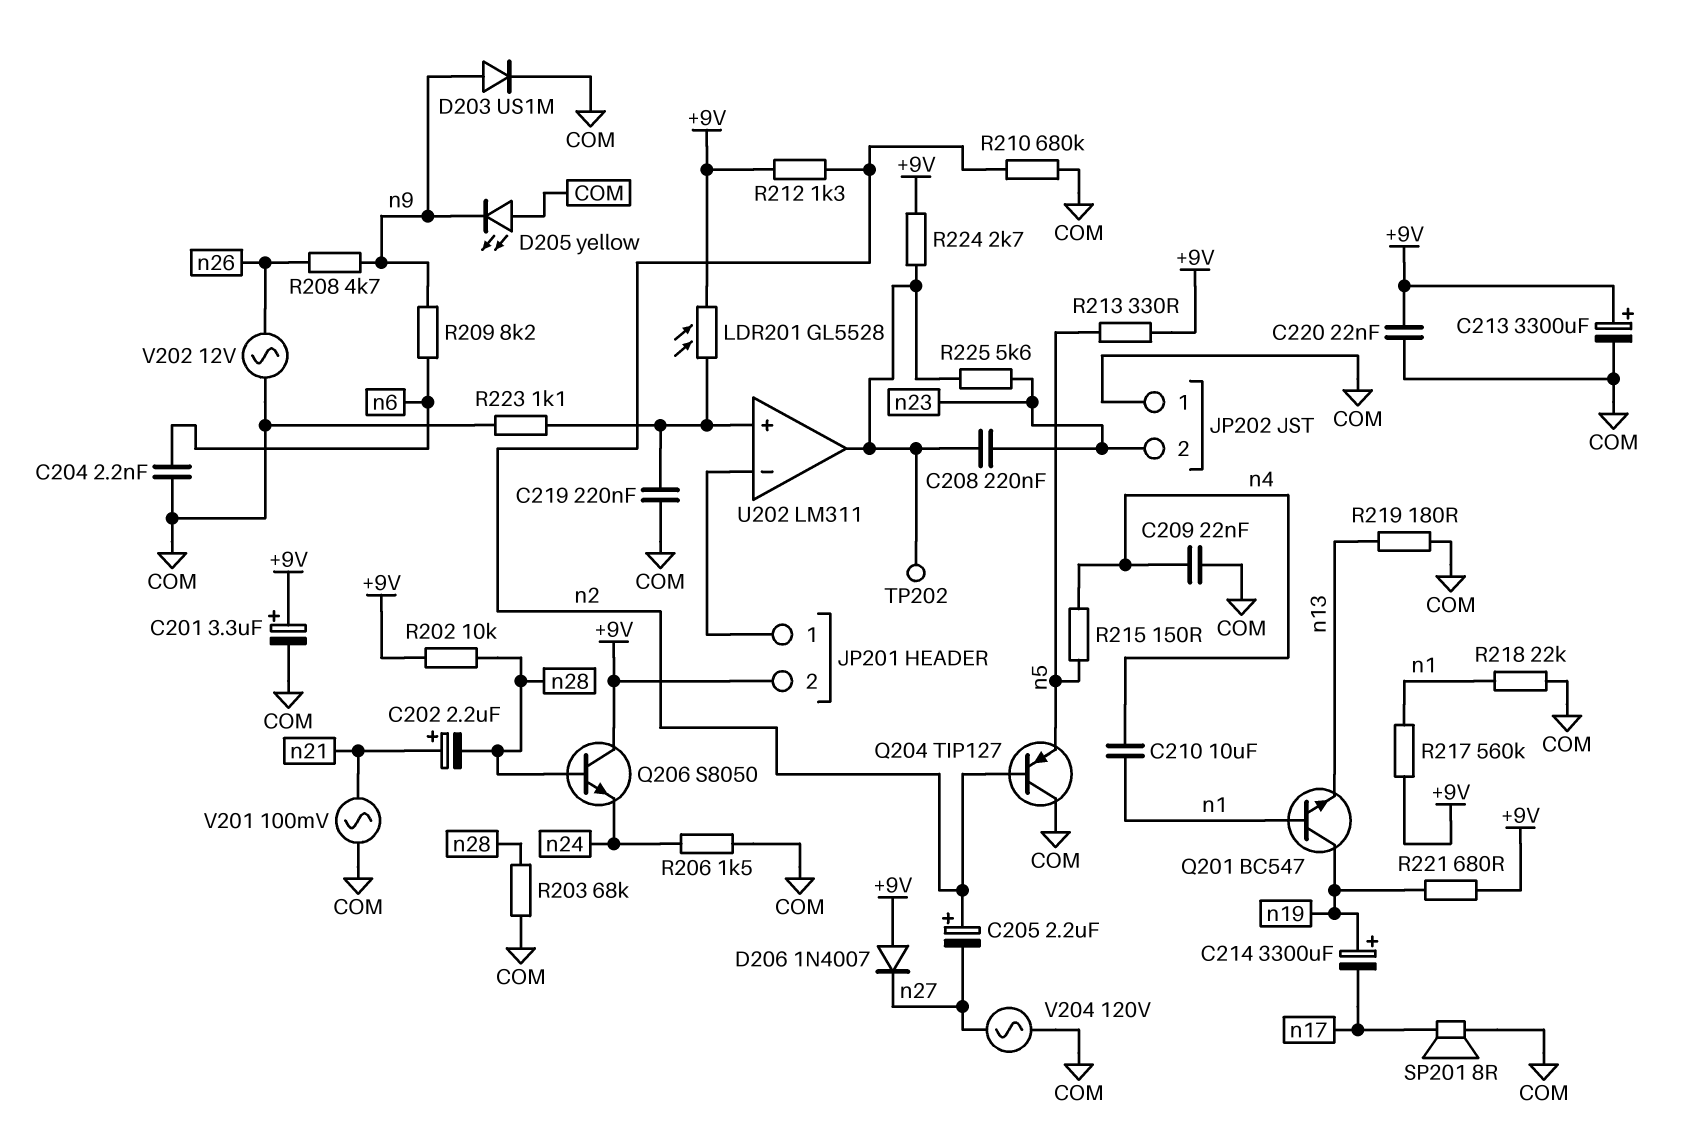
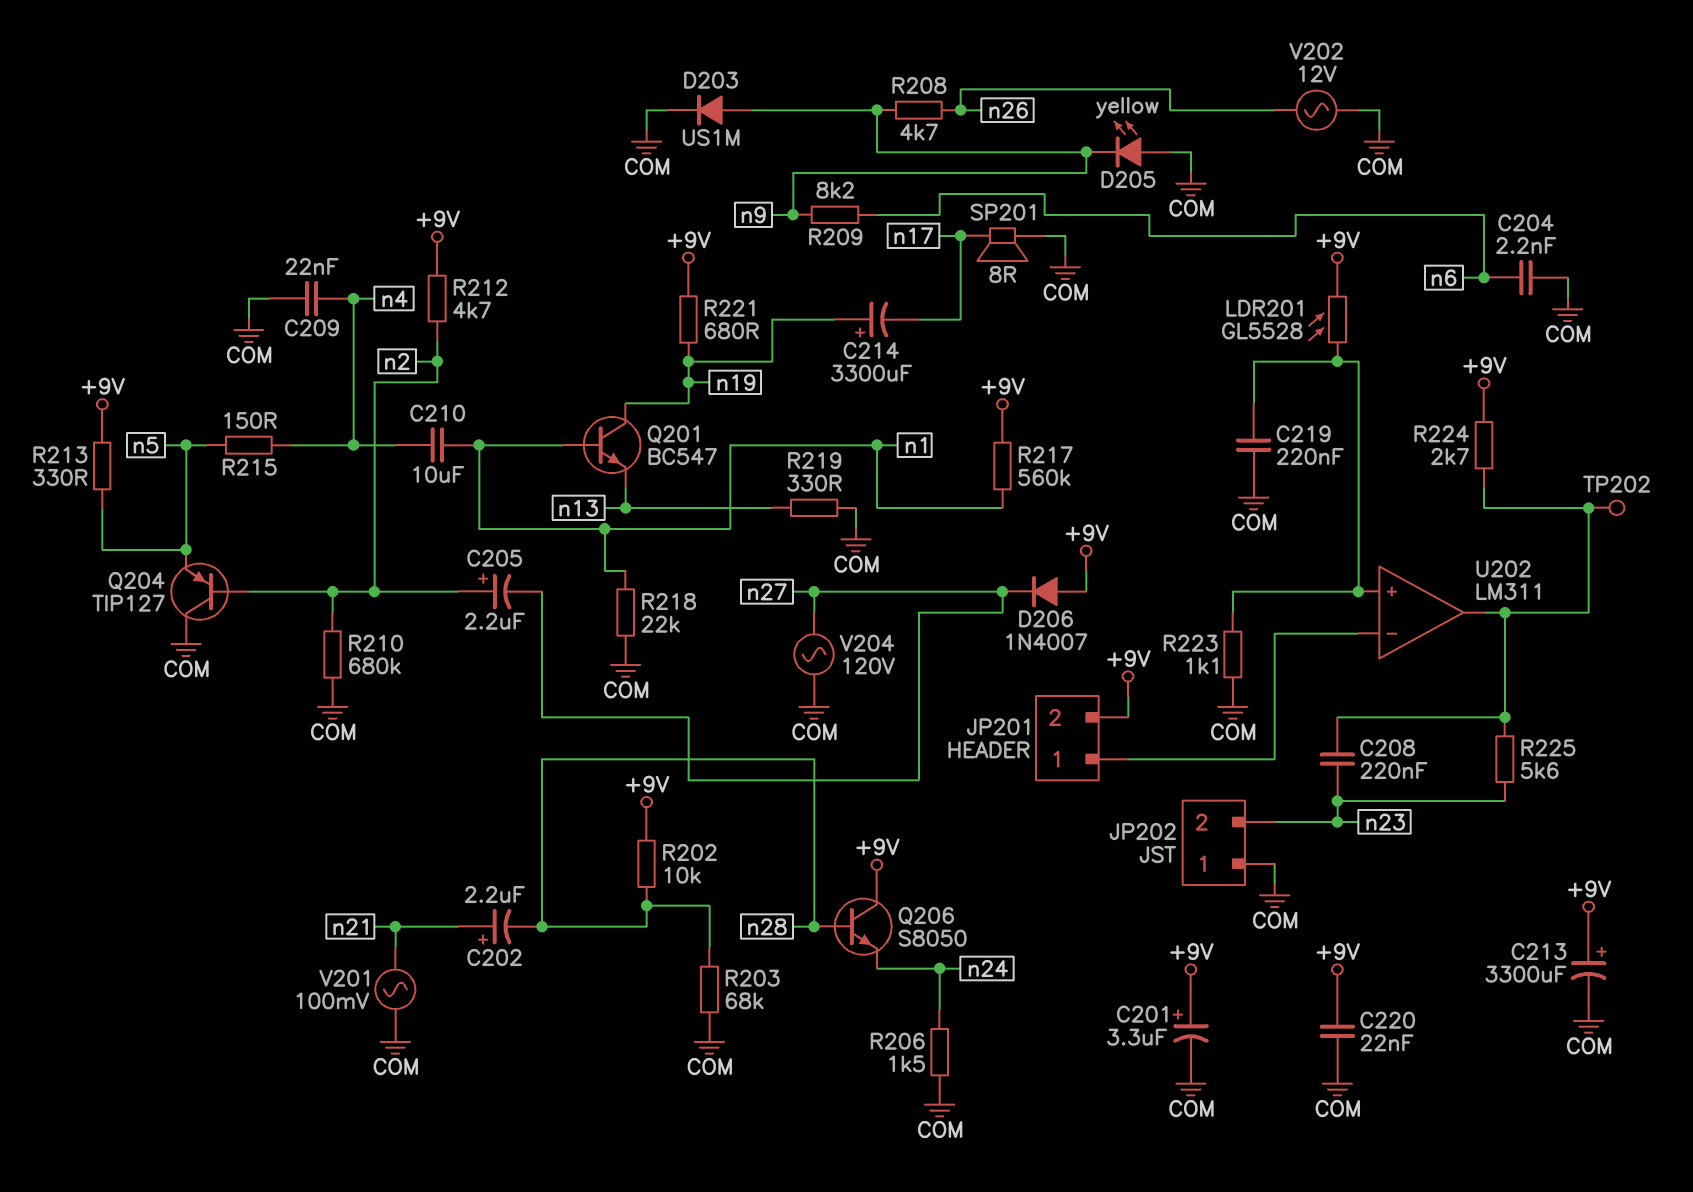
R212: 1.3k (+9V, n2) -> 4.7k (+9V, n2)
R219: 180 (COM, n13) -> 330 (COM, n13)

